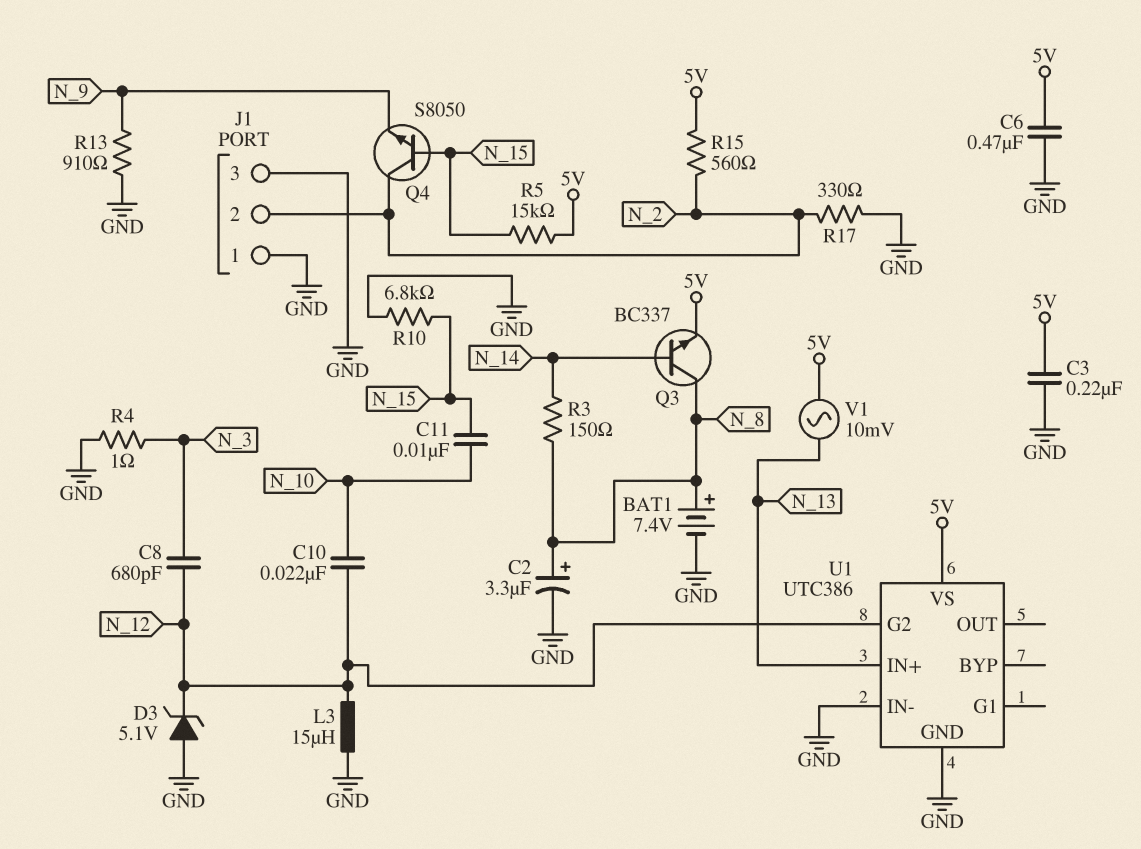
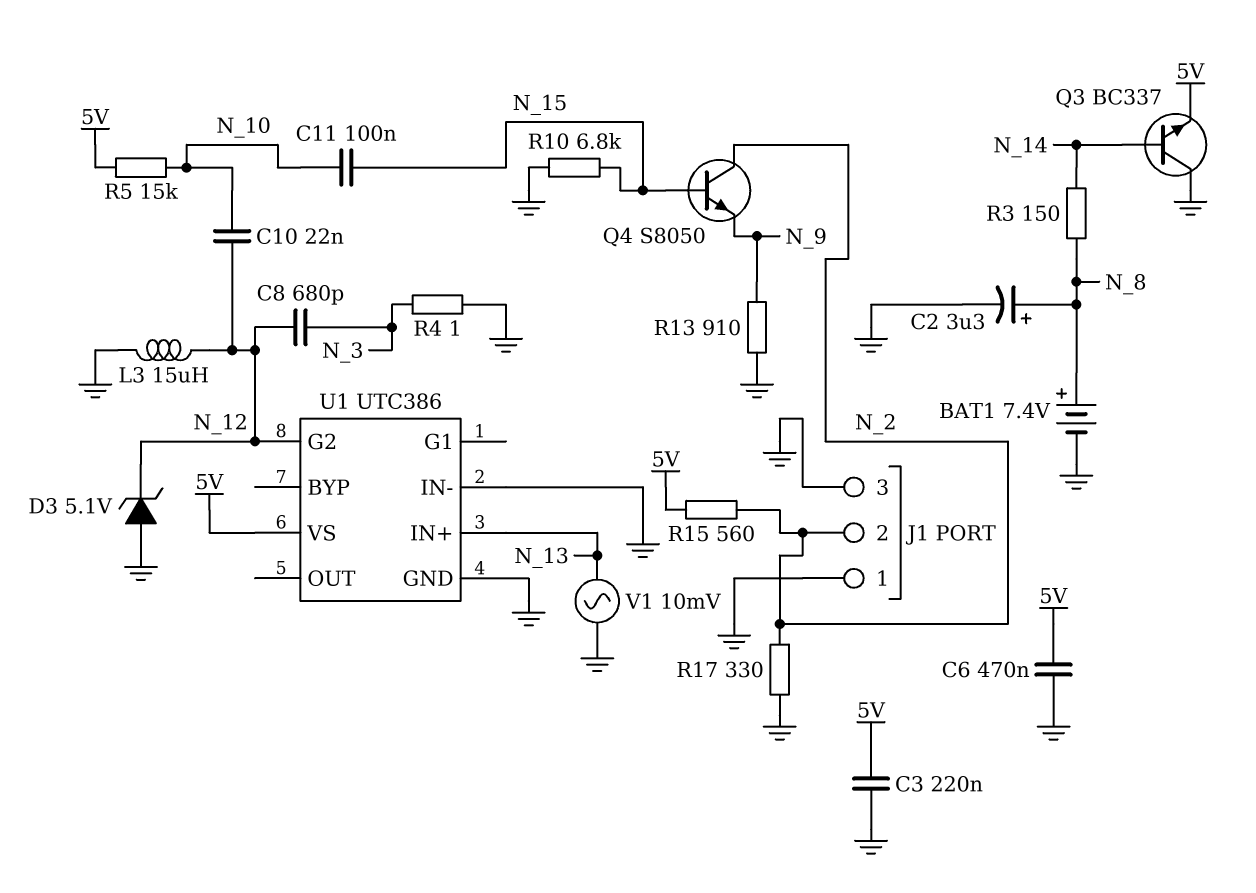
C11: 10nF (N_10, N_15) -> 100nF (N_10, N_15)
Q3: NPN BC337 (B N_14, C N_8, E 5V) -> NPN BC337 (B N_14, C GND, E 5V)
R5: 15k (5V, N_15) -> 15k (5V, N_10)
V1: AC 10mV (5V, N_13) -> AC 10mV (GND, N_13)

